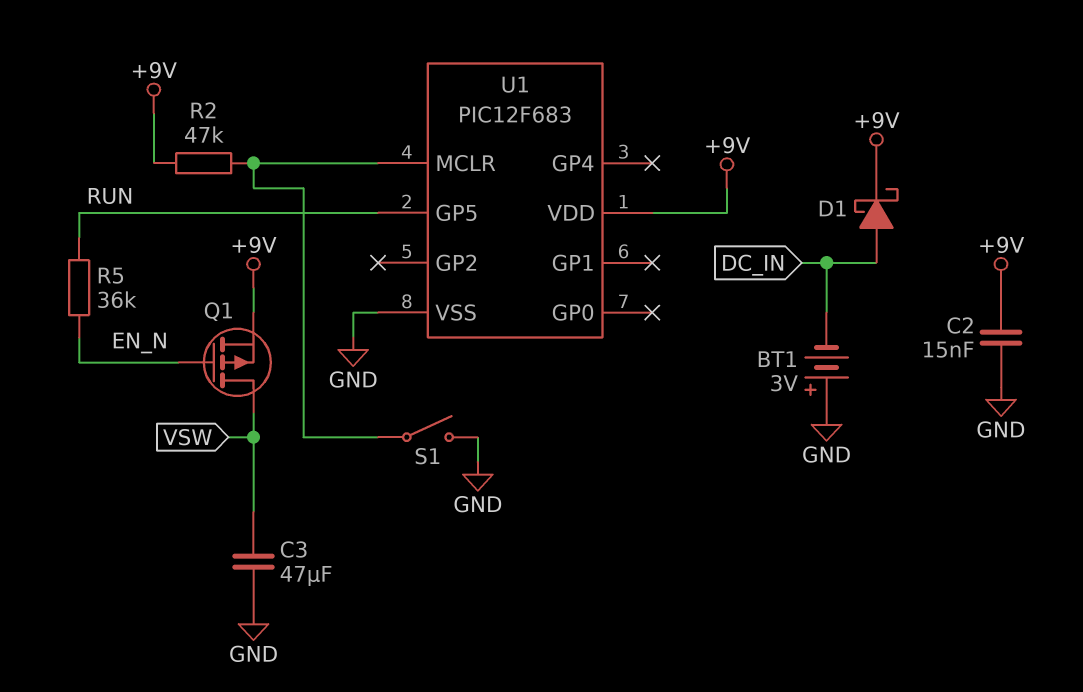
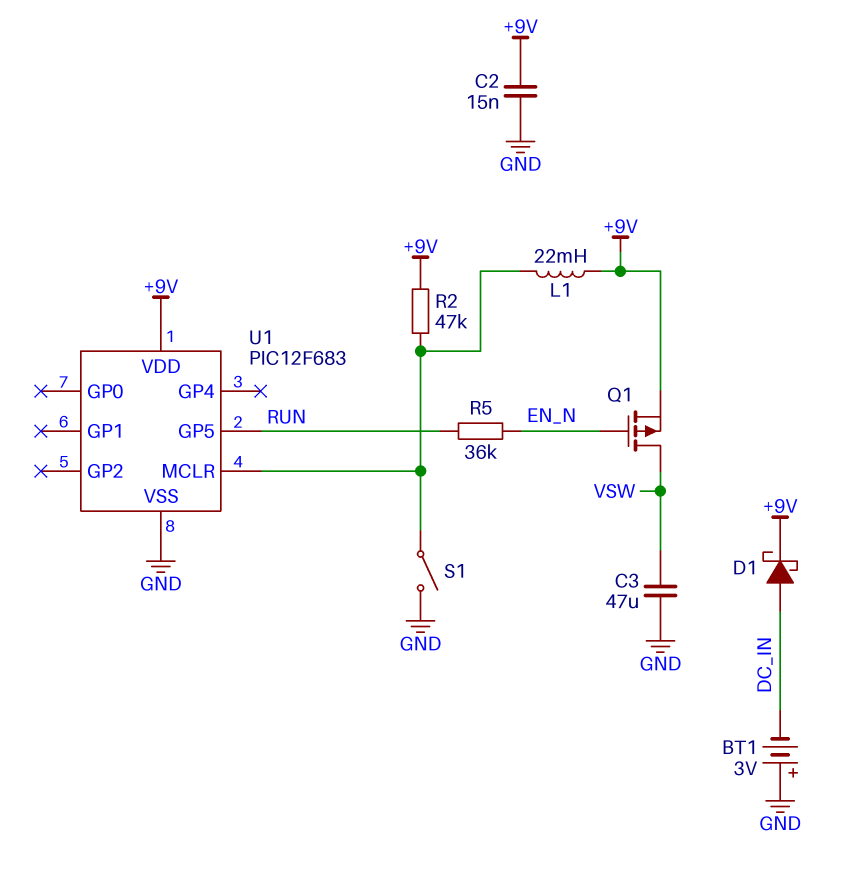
L1: none -> 22mH (+9V, U1/MCLR)

